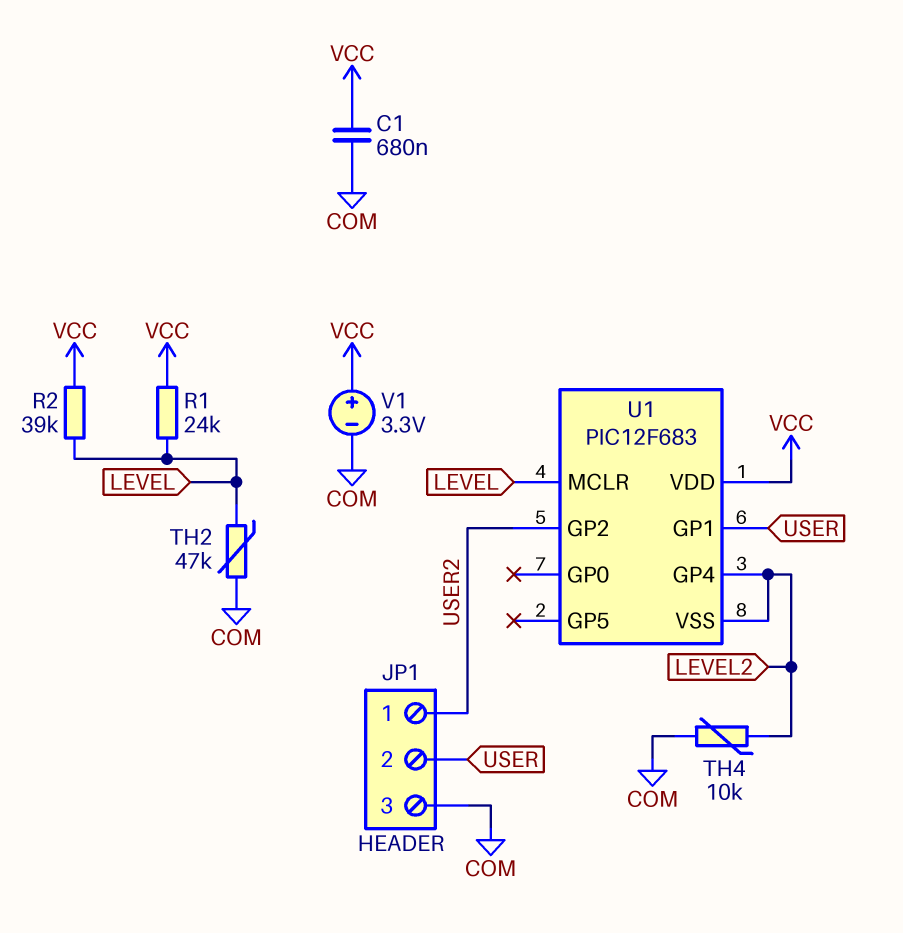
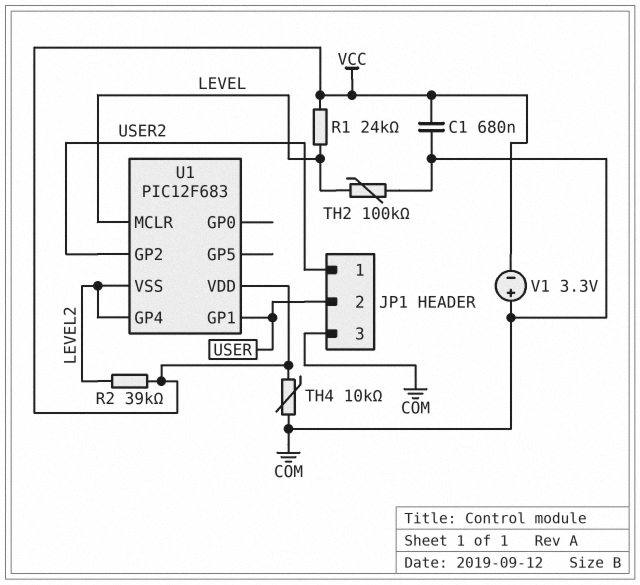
R2: 39k (LEVEL, VCC) -> 39k (LEVEL2, VCC)
TH2: 47k (COM, LEVEL) -> 100k (COM, LEVEL)
TH4: 10k (COM, LEVEL2) -> 10k (COM, VCC)
V1: 3.3V (plus VCC, minus COM) -> 3.3V (plus COM, minus VCC)

